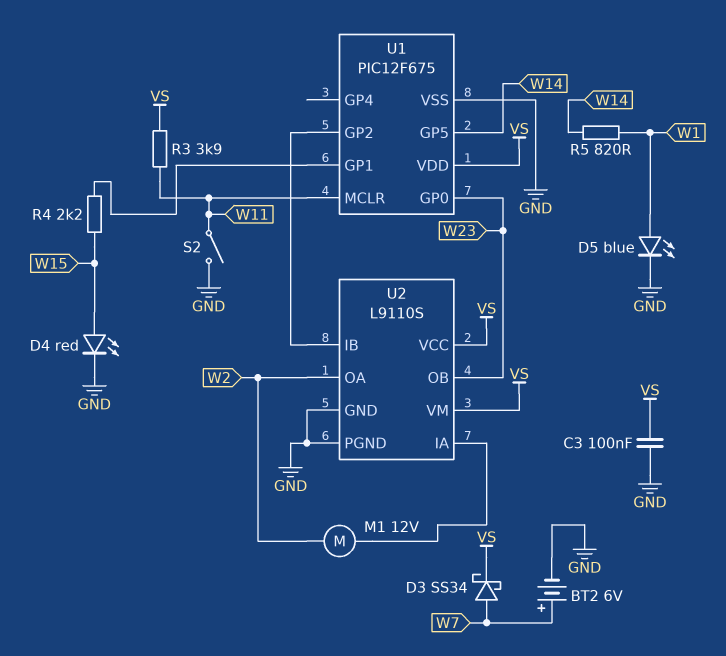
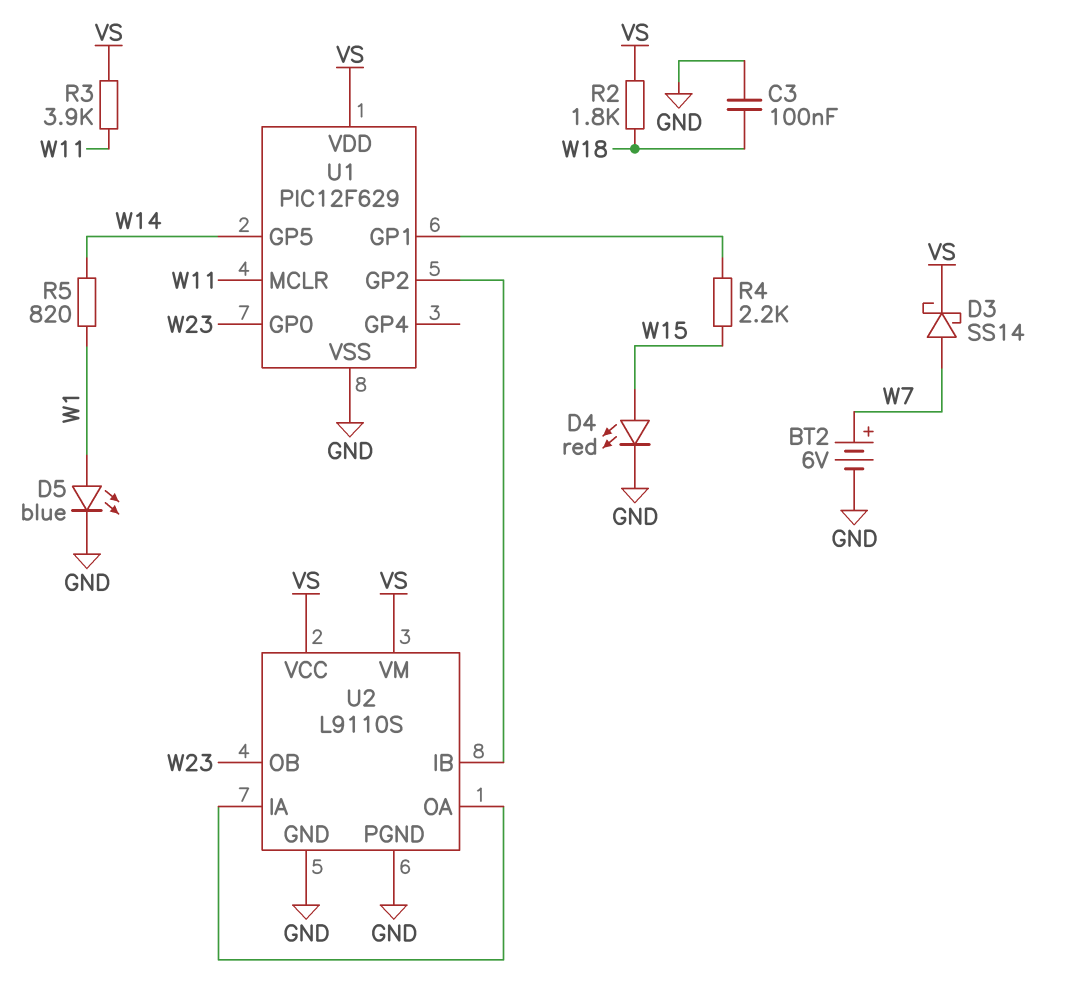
C3: 100nF (GND, VS) -> 100nF (GND, W18)
D3: schottky SS34 (A W7, K VS) -> schottky SS14 (A W7, K VS)
M1: motor 12V (U2/IA, W2) -> none
R2: none -> 1.8k (VS, W18)
S2: switch (GND, W11) -> none
U1: PIC12F675 -> PIC12F629
U2 pin OA: W2 -> U2/IA

